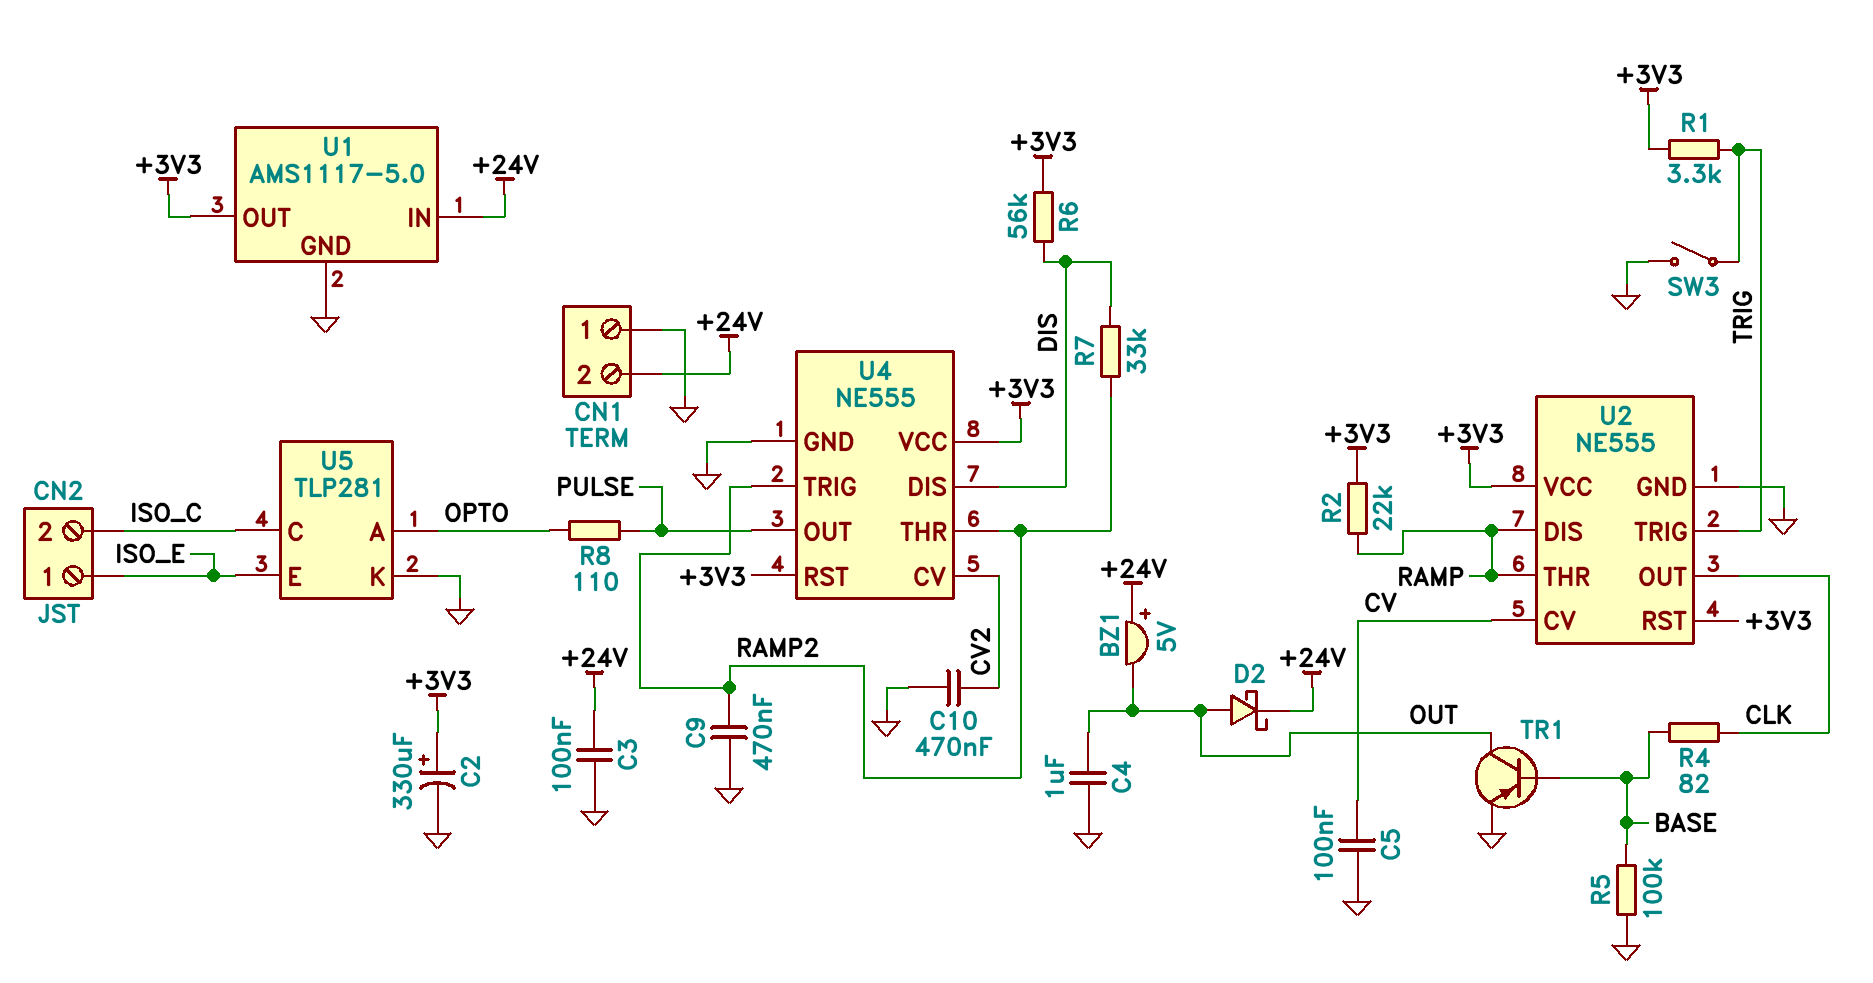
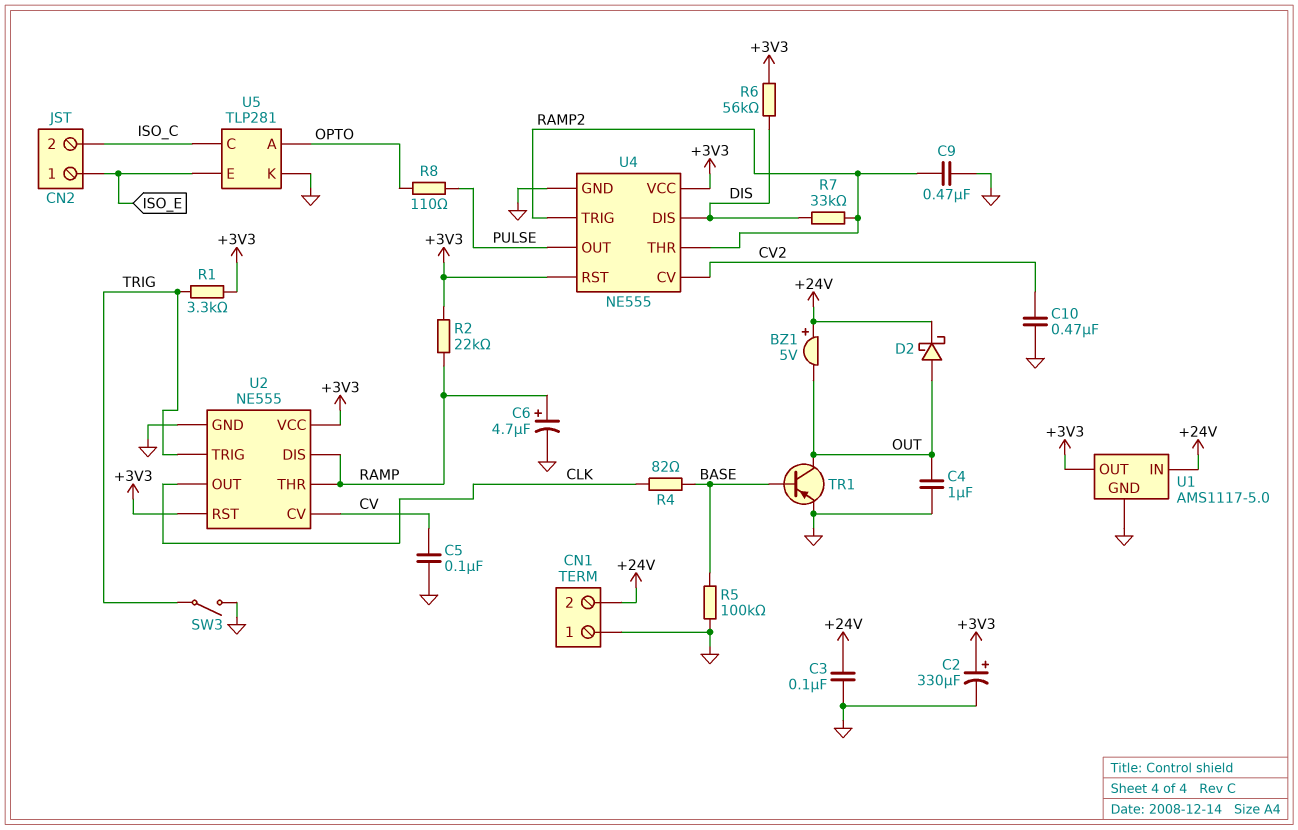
C6: none -> 4.7uF (plus RAMP, minus GND)

